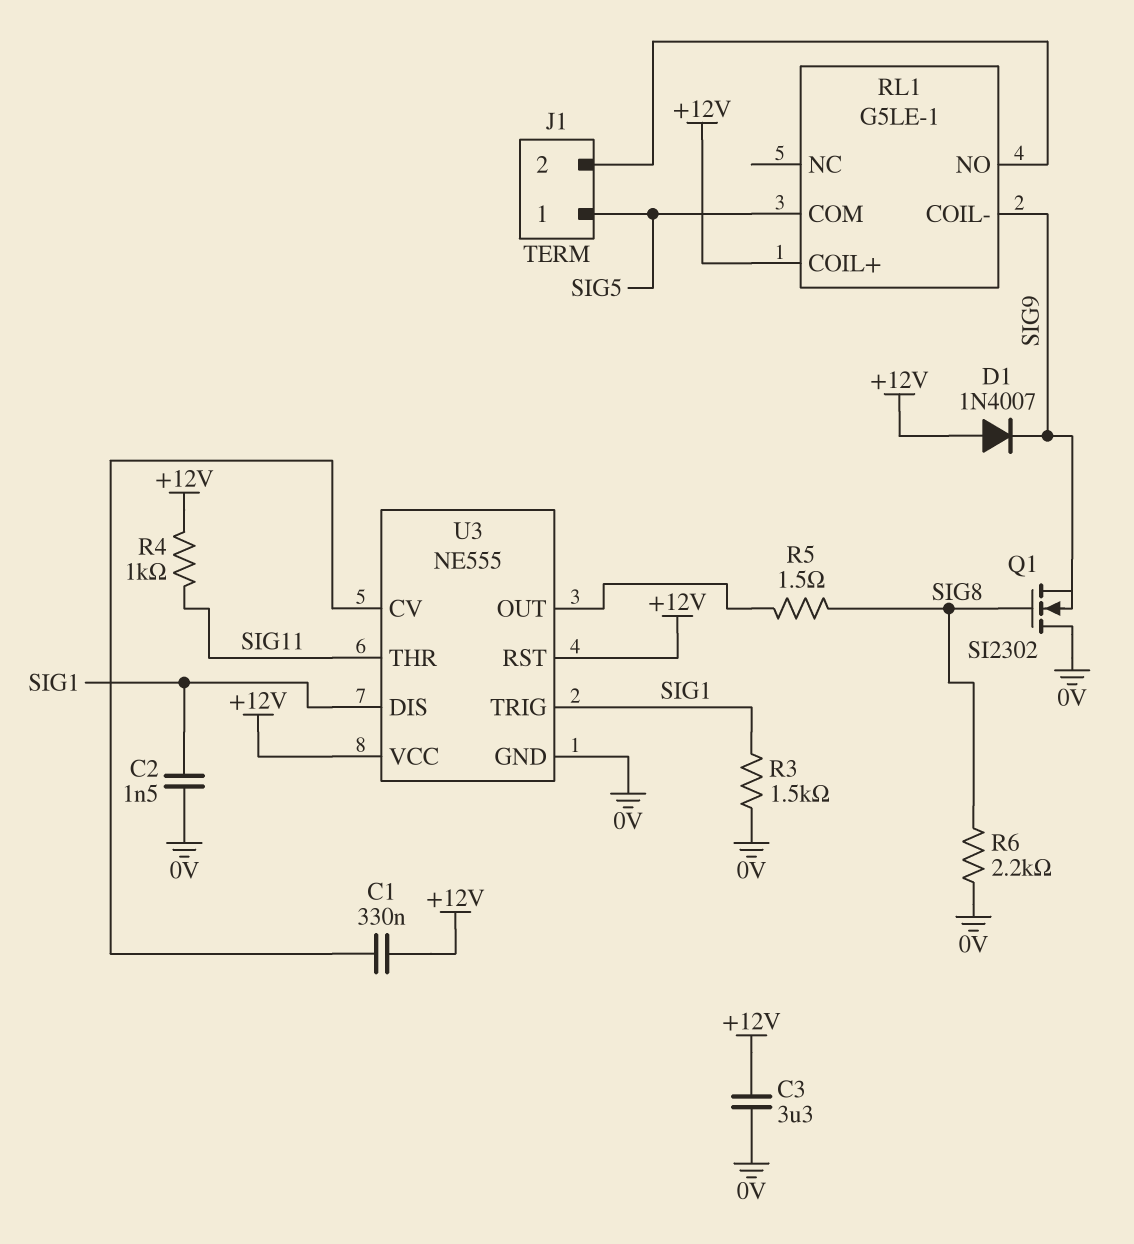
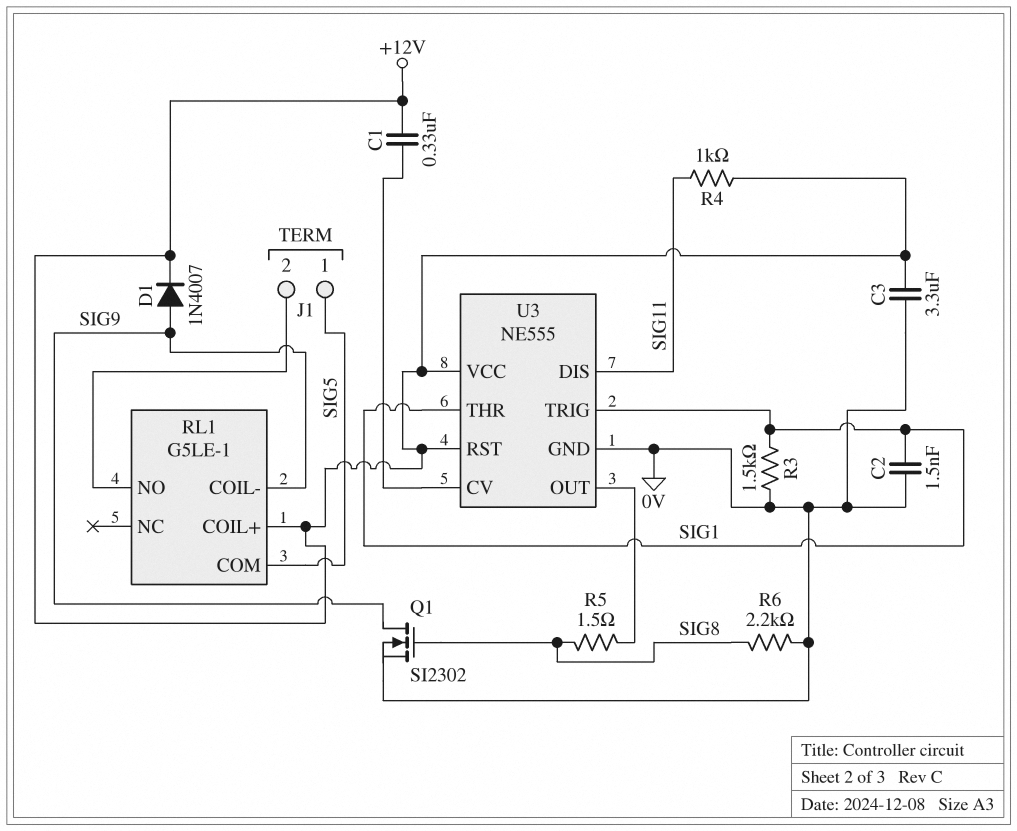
D1: diode 1N4007 (A +12V, K SIG9) -> diode 1N4007 (A SIG9, K +12V)
Q1: NMOS SI2302 (G SIG8, D 0V, S SIG9) -> NMOS SI2302 (G SIG8, D SIG9, S 0V)
U3 pin DIS: SIG1 -> SIG11
U3 pin THR: SIG11 -> SIG1

